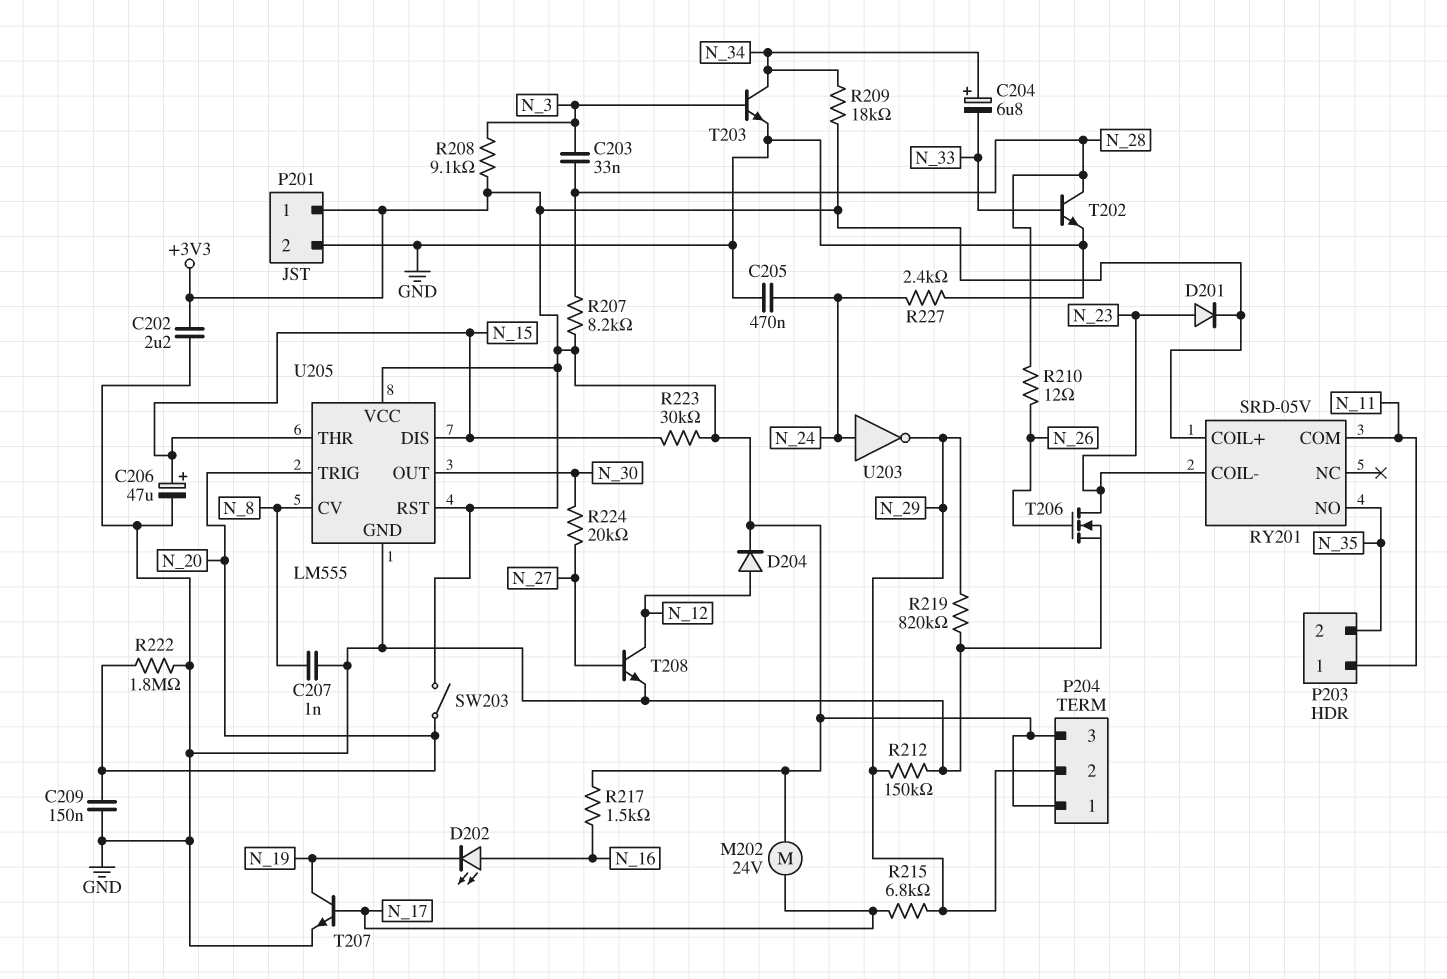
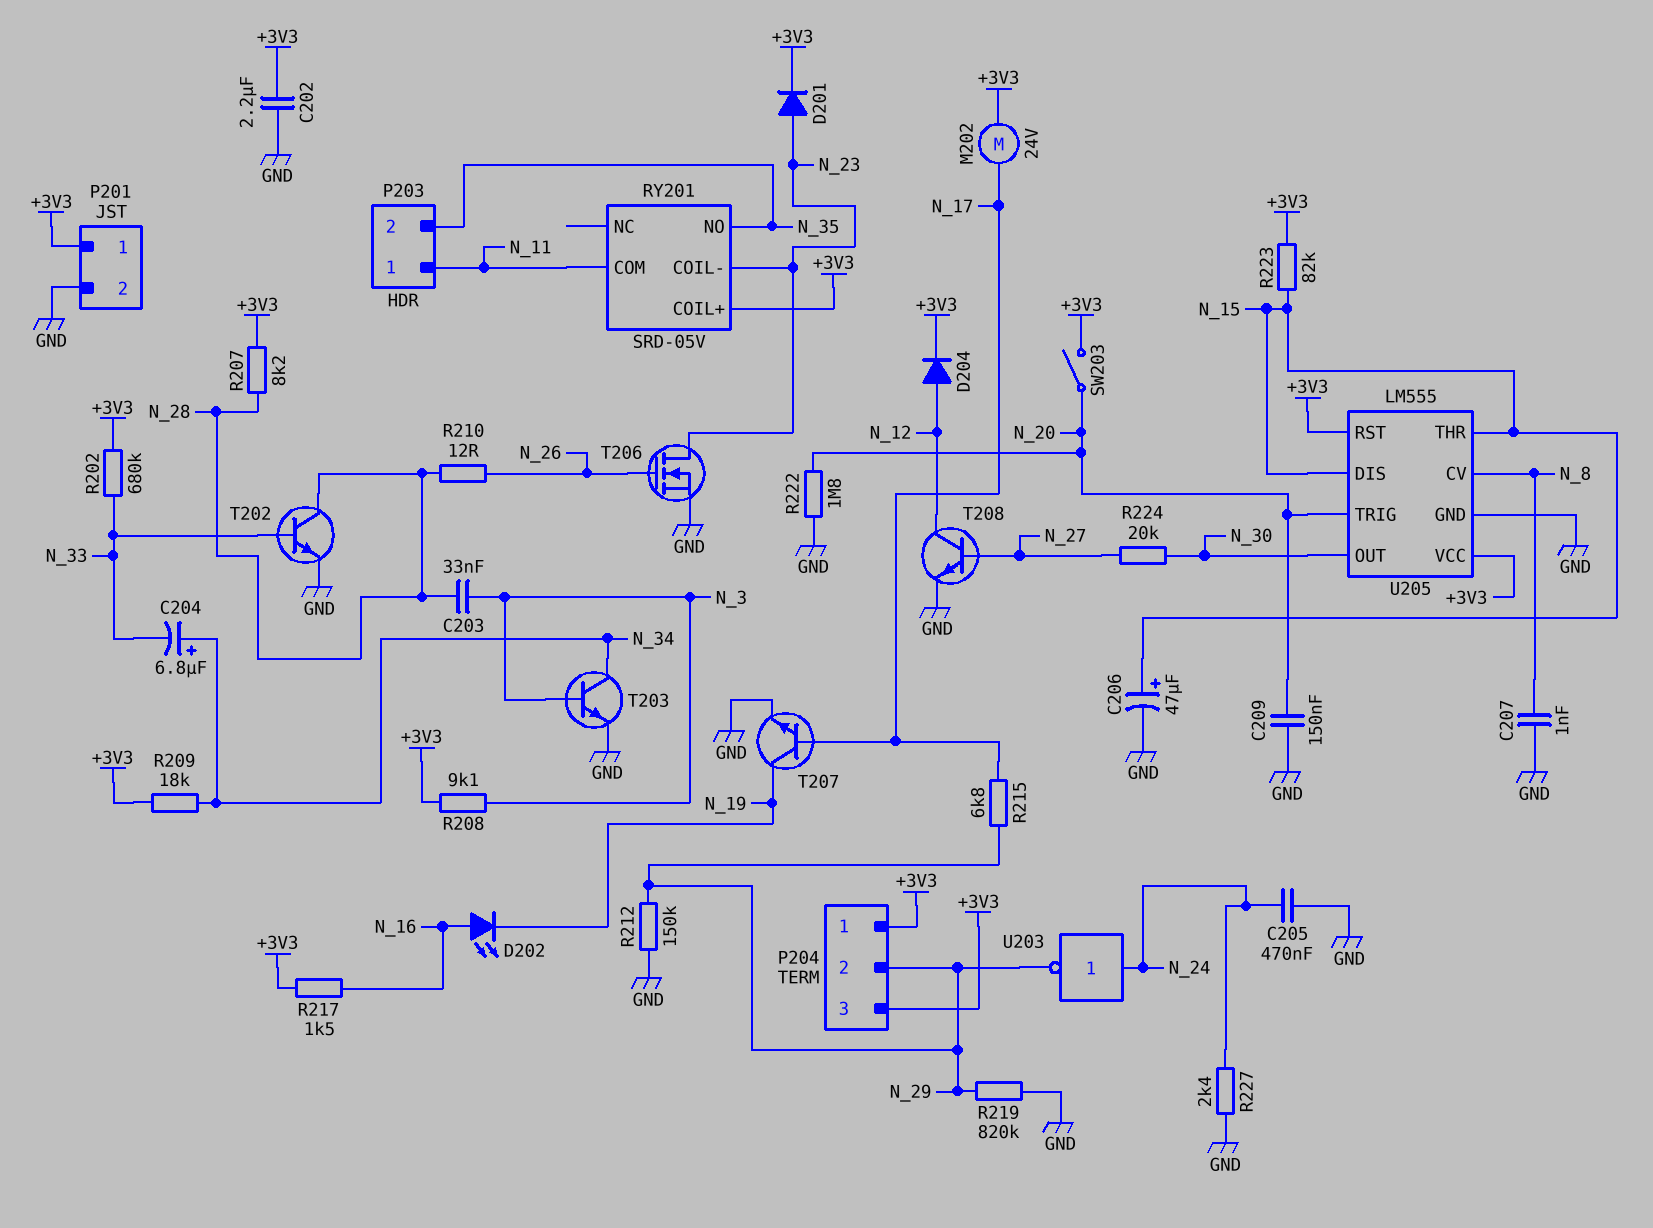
R202: none -> 680k (+3V3, N_33)
R223: 30k (+3V3, N_15) -> 82k (+3V3, N_15)

